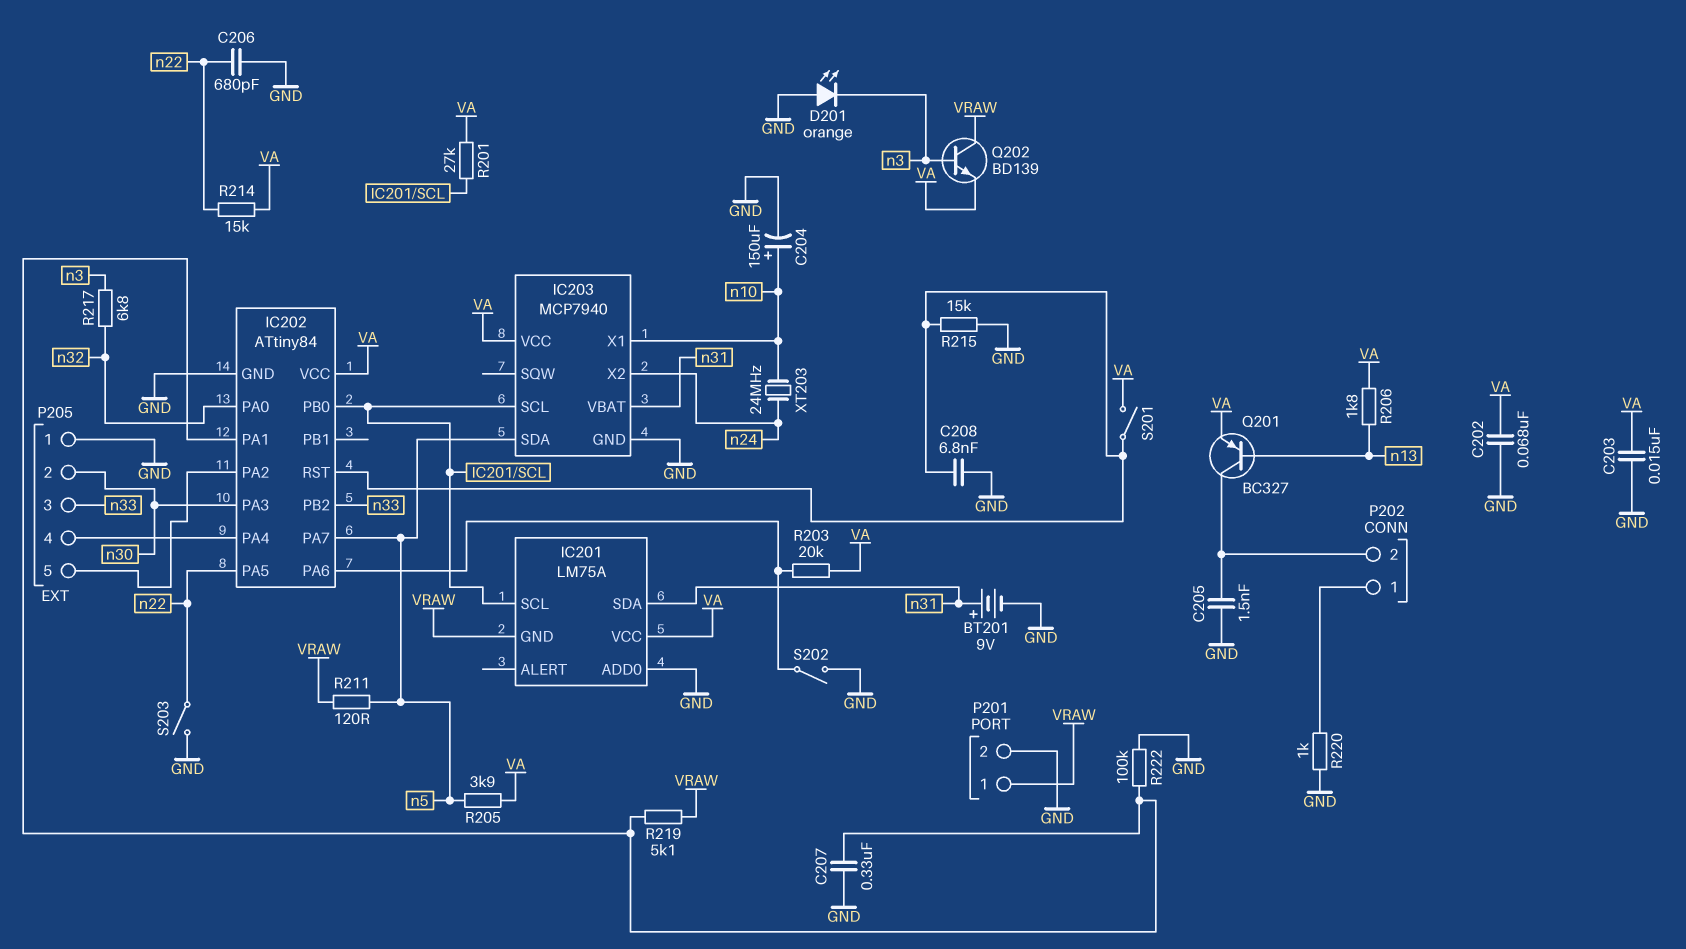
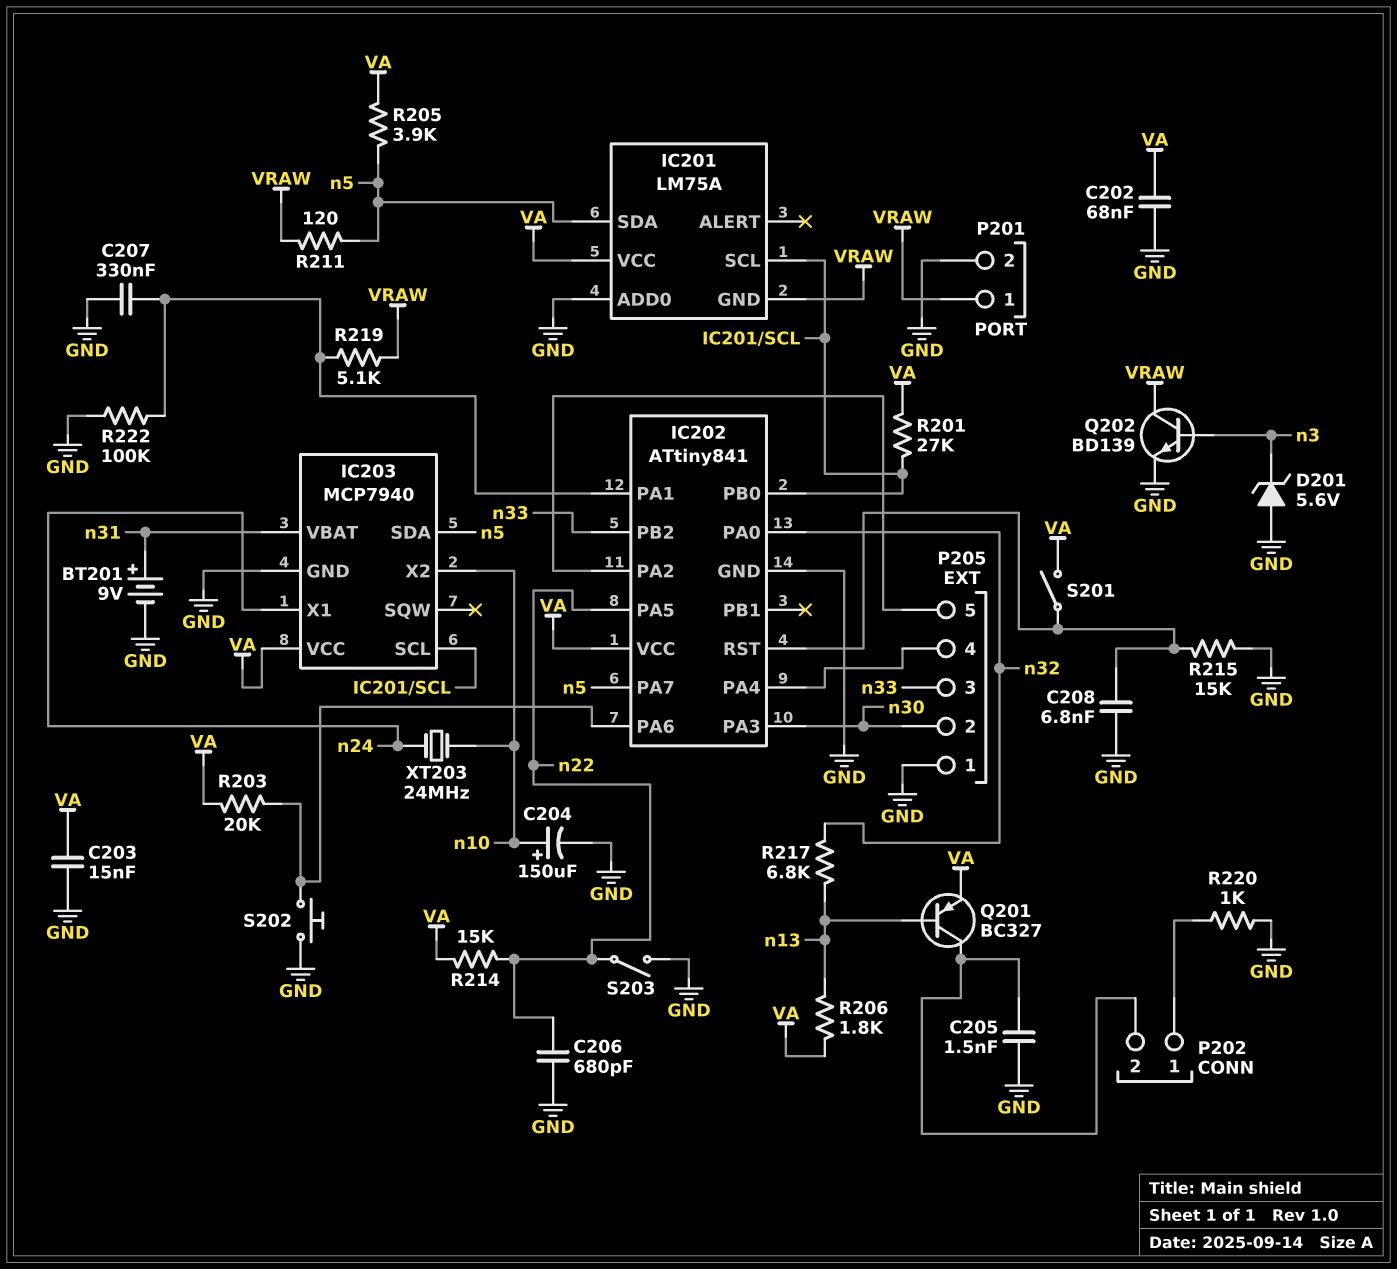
D201: LED orange (A GND, K n3) -> zener 5.6V (A GND, K n3)
IC201 pin SDA: n31 -> n5
IC202: ATtiny84 -> ATtiny841
IC203 pin X1: n10 -> n24
IC203 pin X2: n24 -> n10
Q202: NPN BD139 (B n3, C VRAW, E VA) -> NPN BD139 (B n3, C VRAW, E GND)
R217: 6.8k (n3, n32) -> 6.8k (n13, n32)
S202: switch (GND, IC202/PA6) -> button (GND, IC202/PA6)

